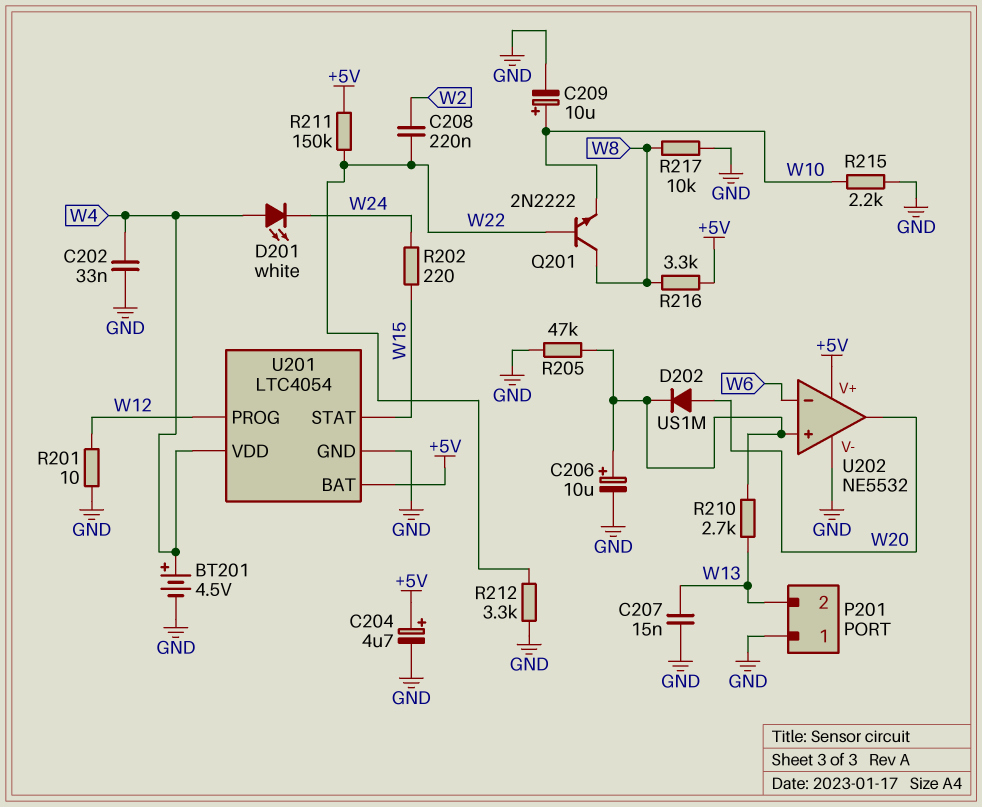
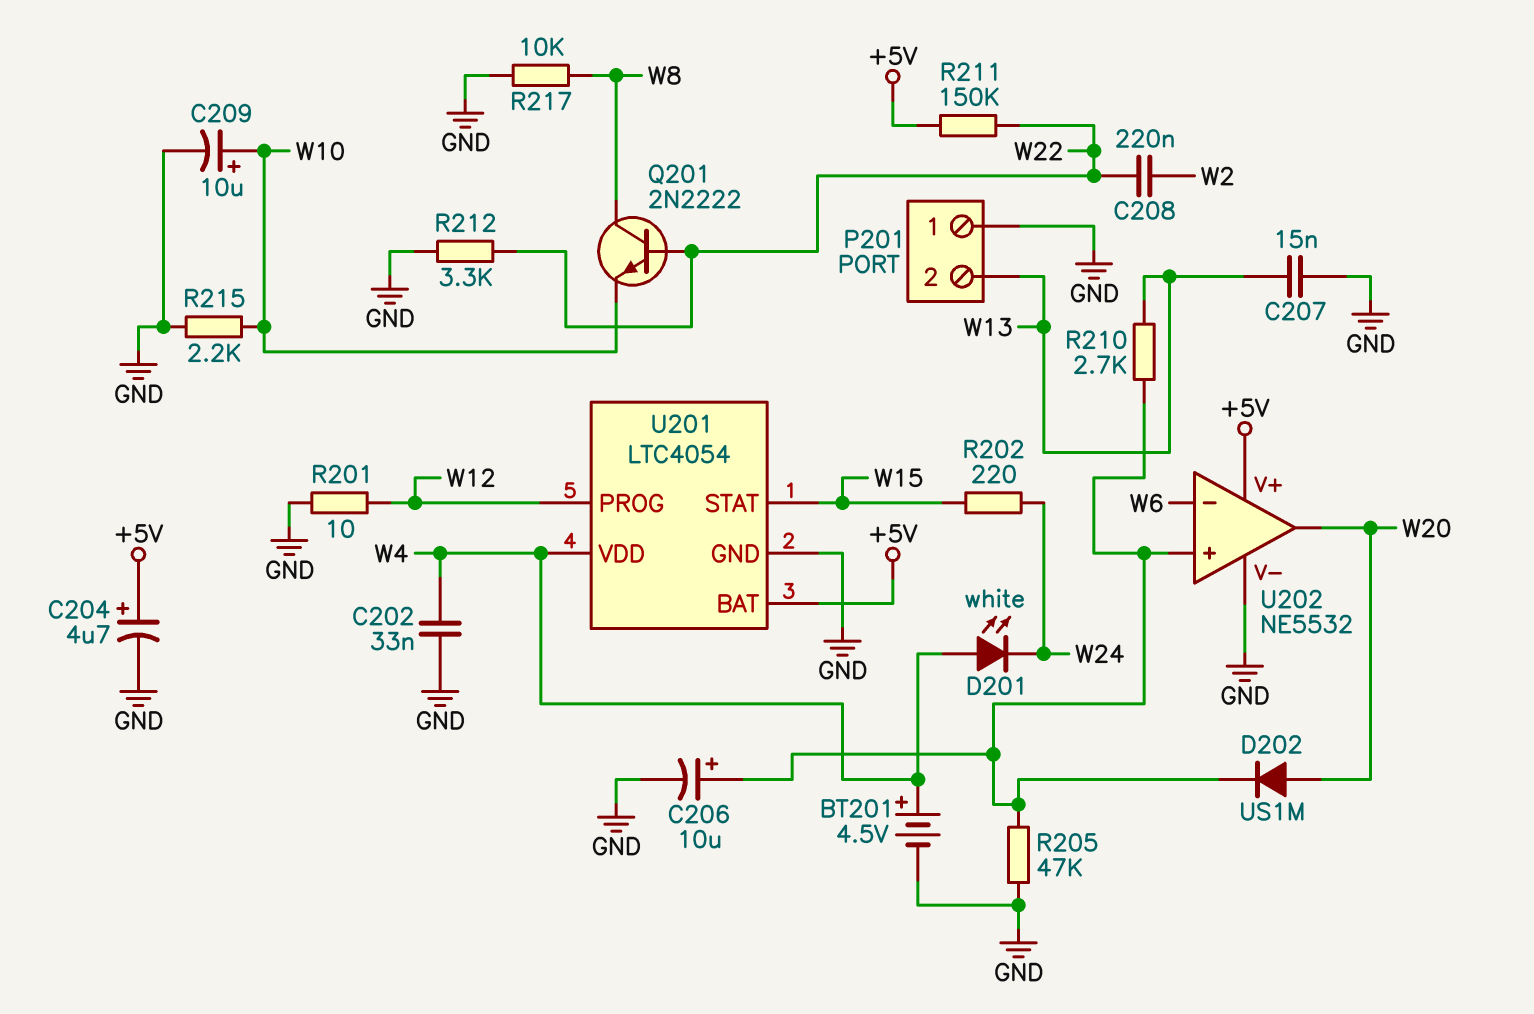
R216: 3.3k (+5V, W8) -> none

